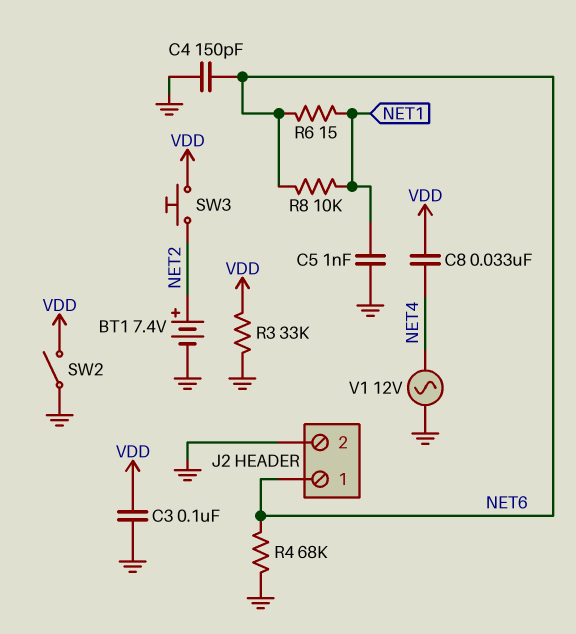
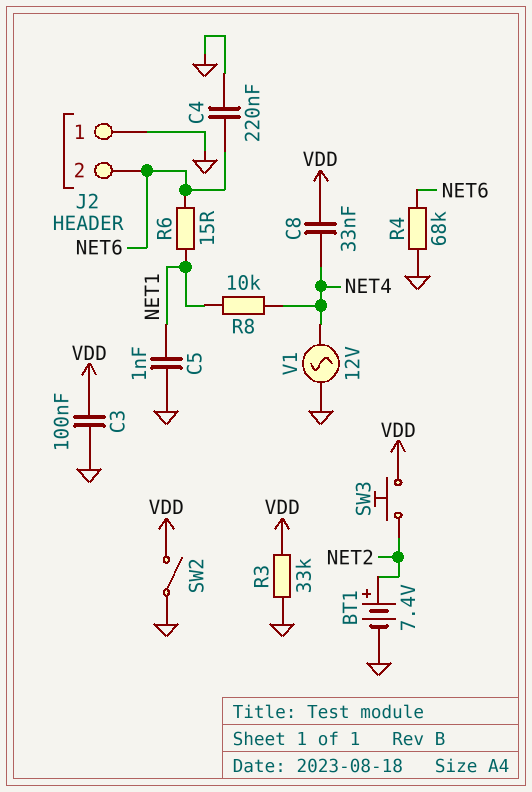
C4: 150pF (GND, NET6) -> 220nF (GND, NET6)
J2 pin 1: NET6 -> GND
J2 pin 2: GND -> NET6
R8: 10k (NET1, NET6) -> 10k (NET1, NET4)

